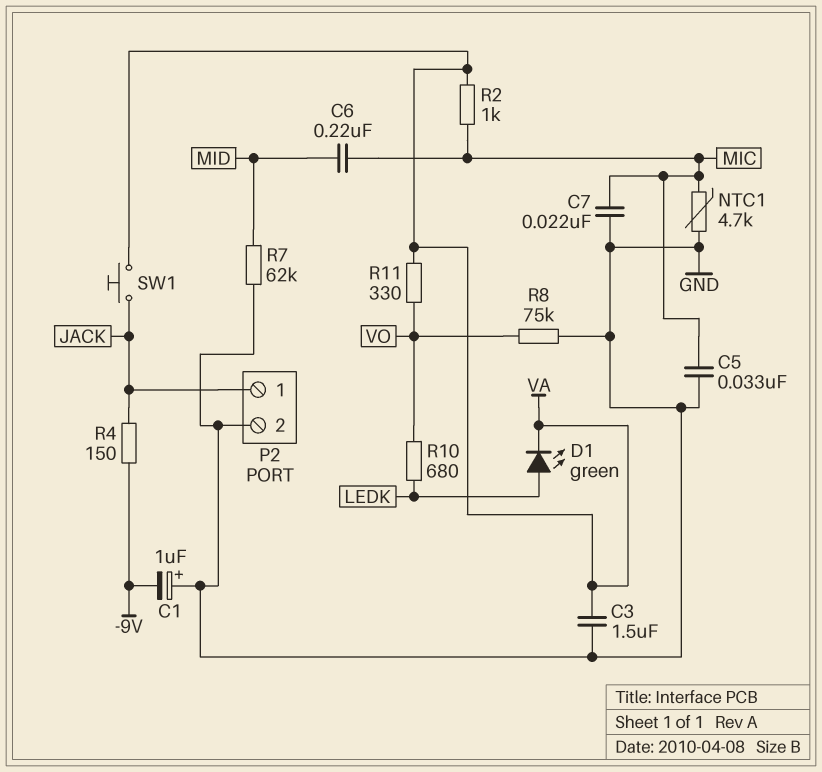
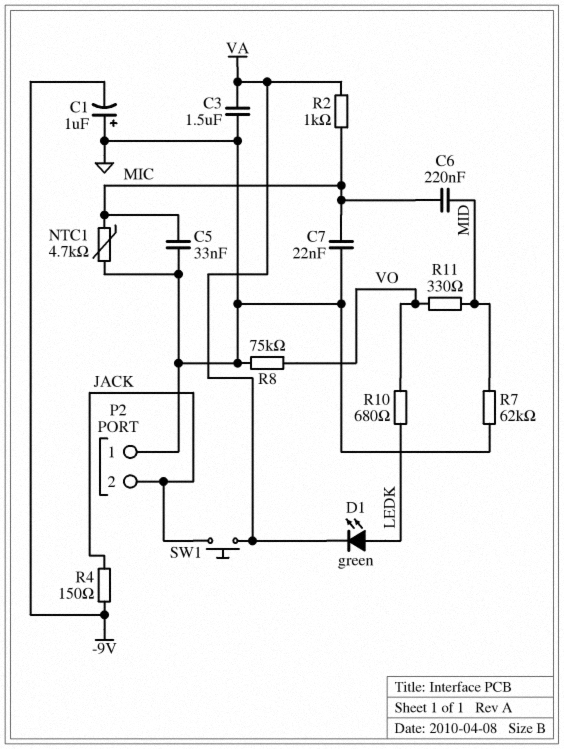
P2 pin 1: JACK -> GND
P2 pin 2: GND -> JACK
R11: 330 (VA, VO) -> 330 (MID, VO)

